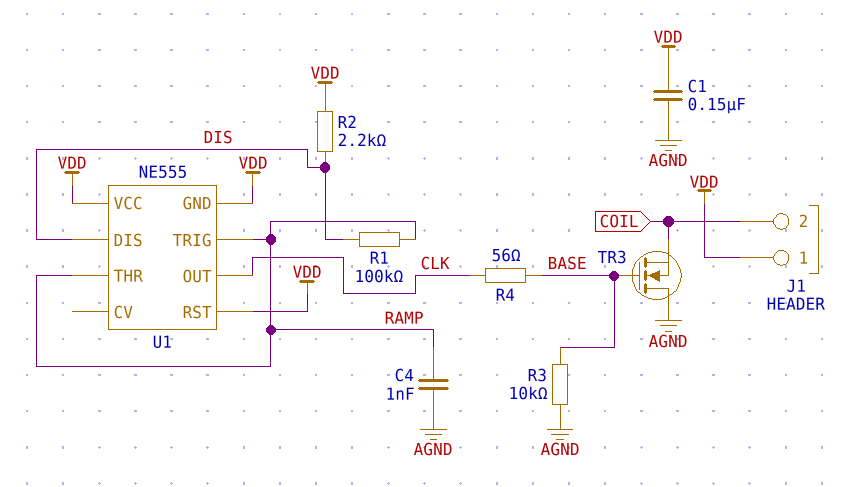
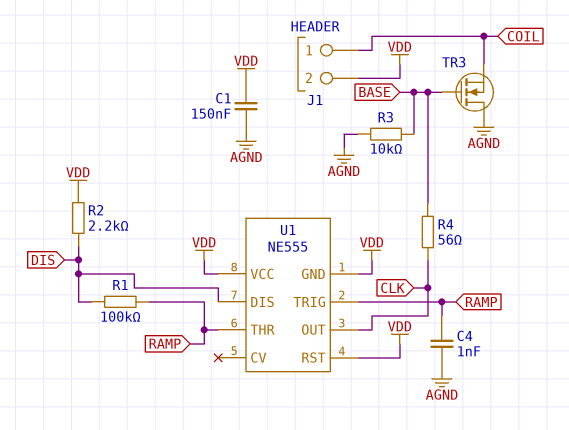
J1 pin 1: VDD -> COIL
J1 pin 2: COIL -> VDD

